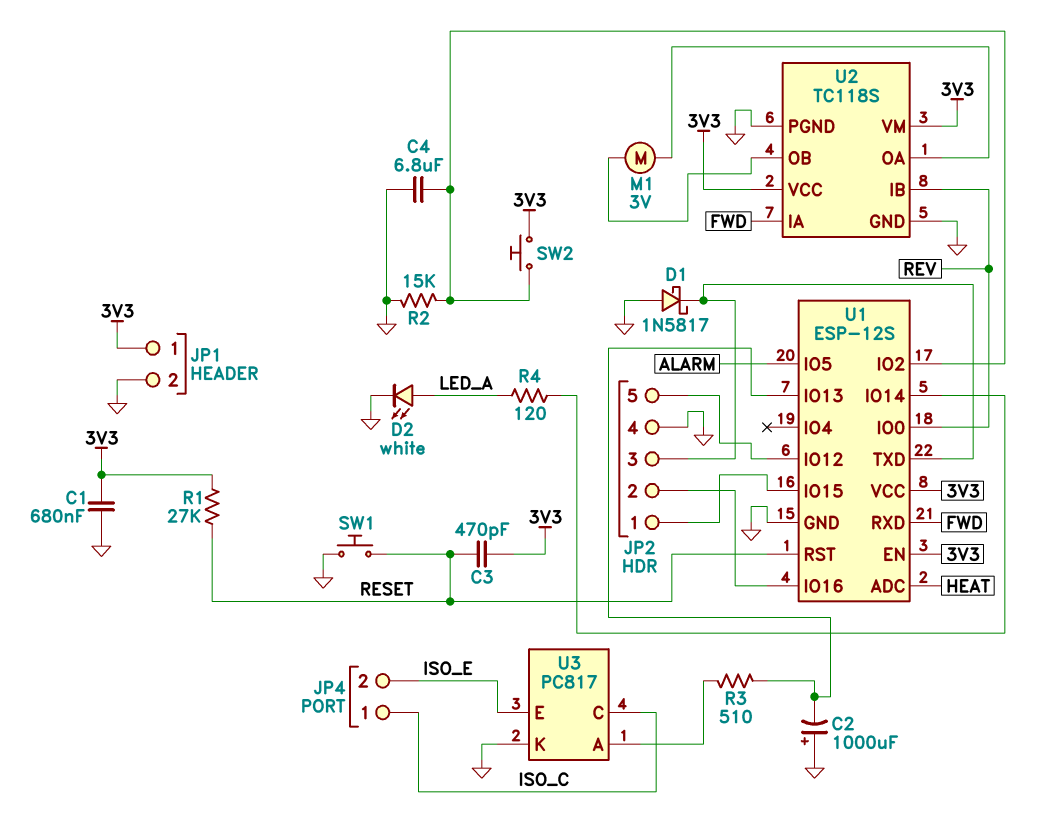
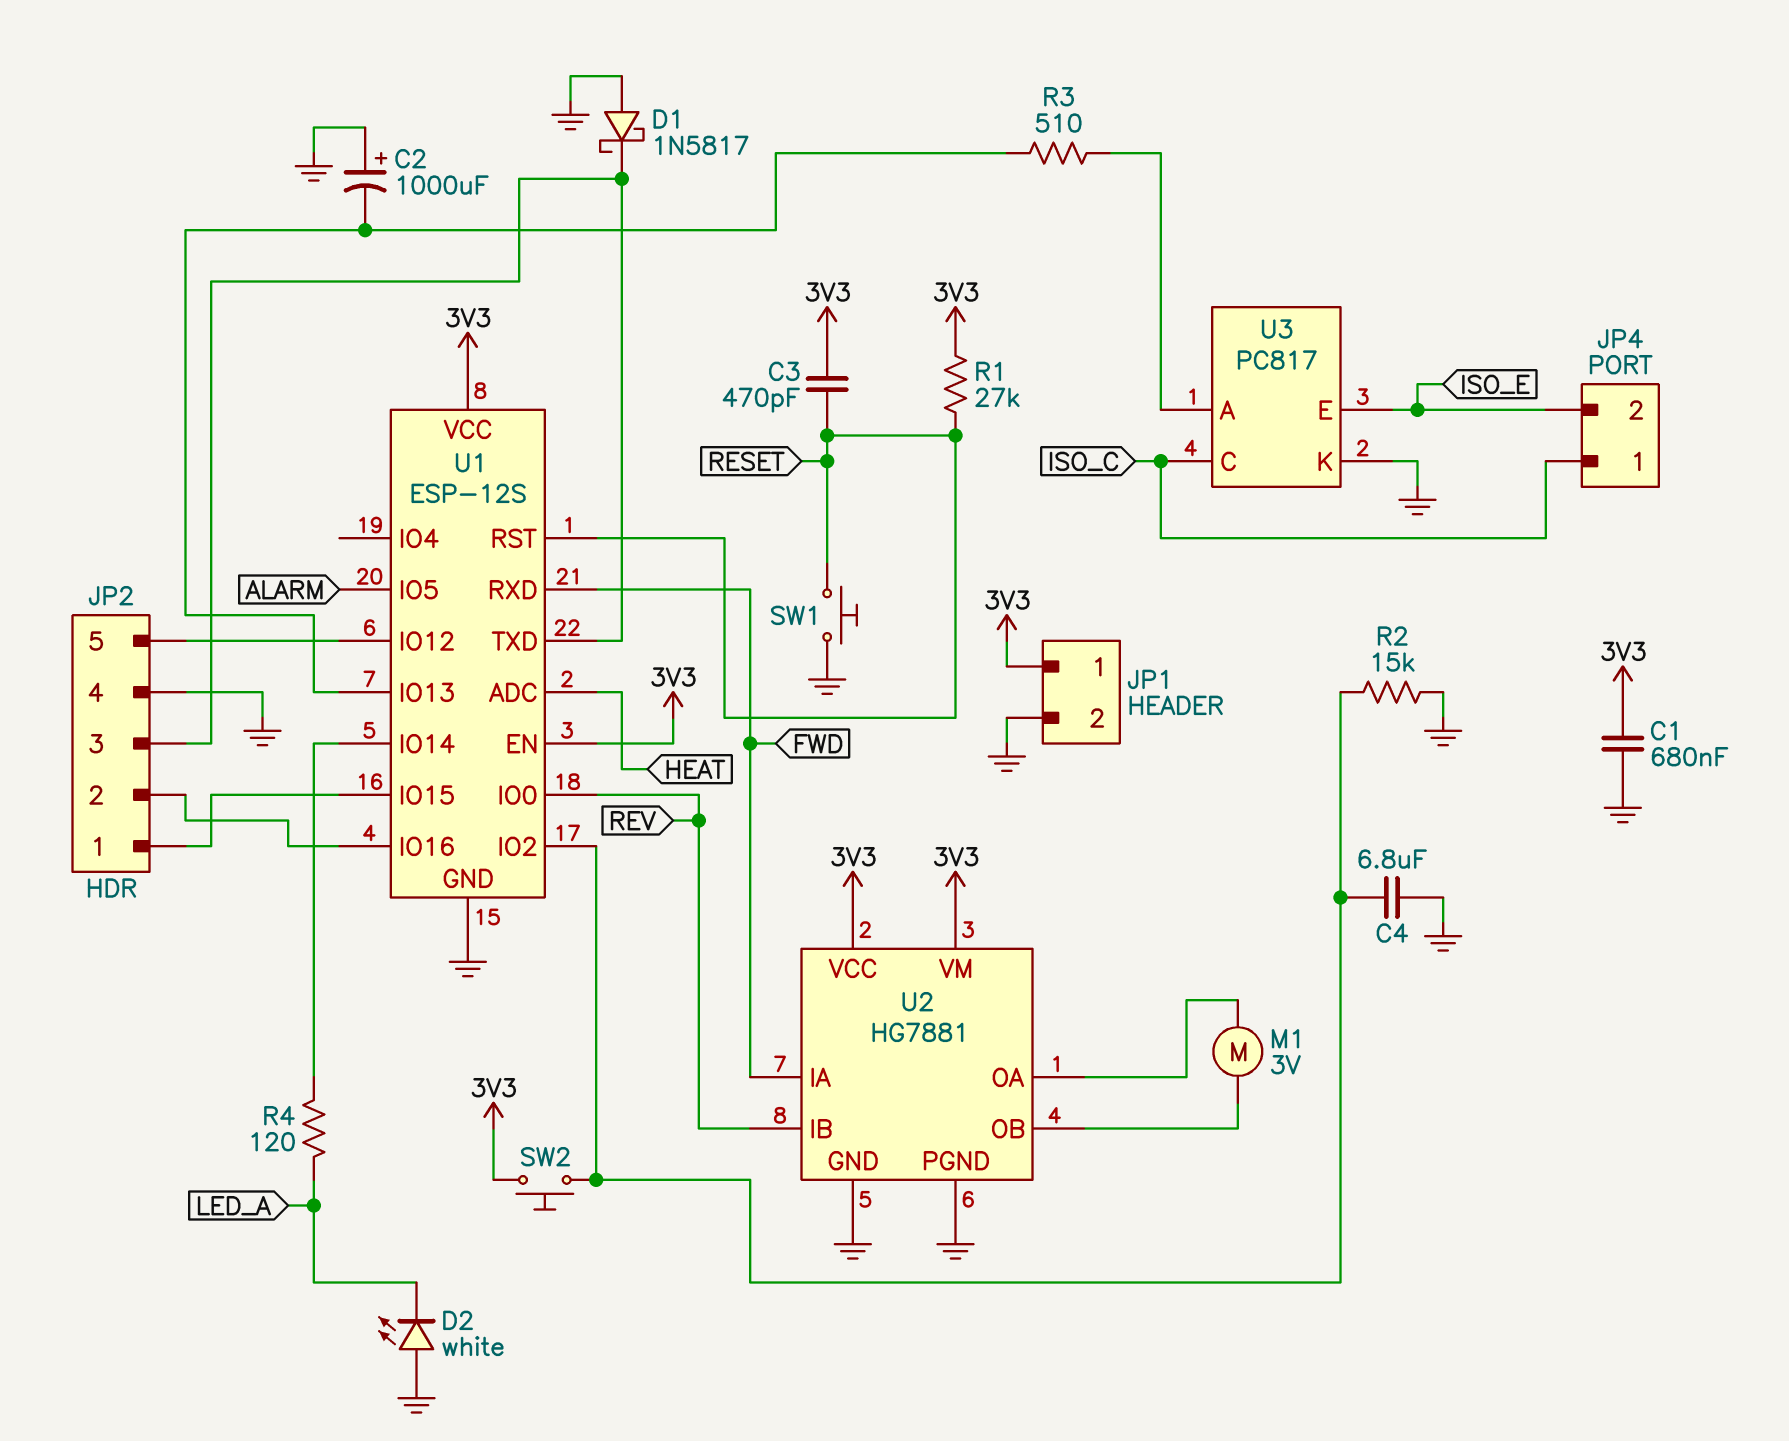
D2: LED white (A LED_A, K GND) -> LED white (A GND, K LED_A)
U2: TC118S -> HG7881

